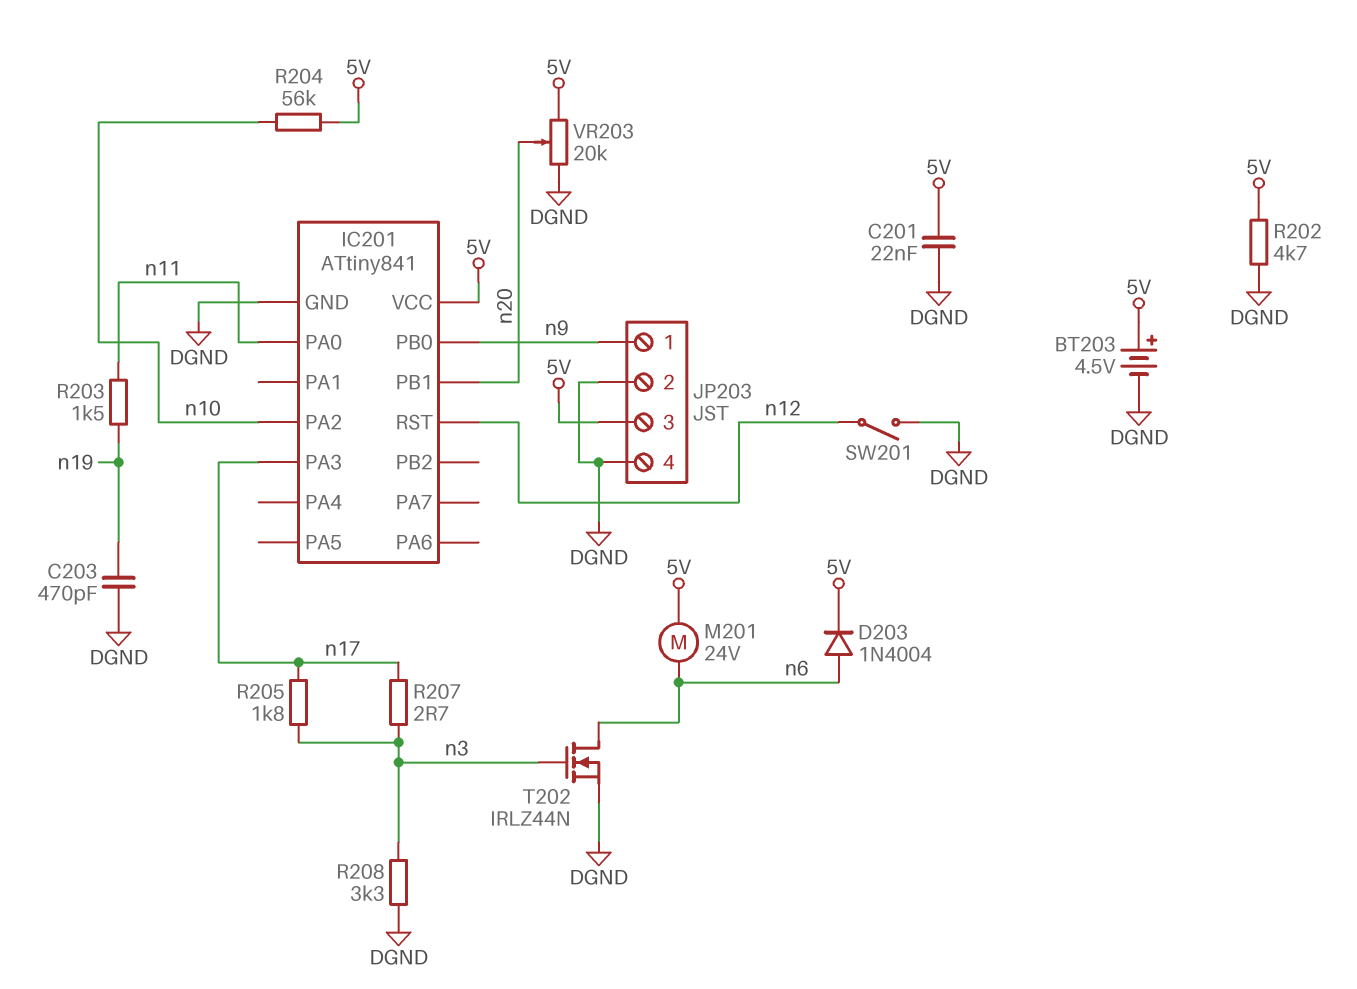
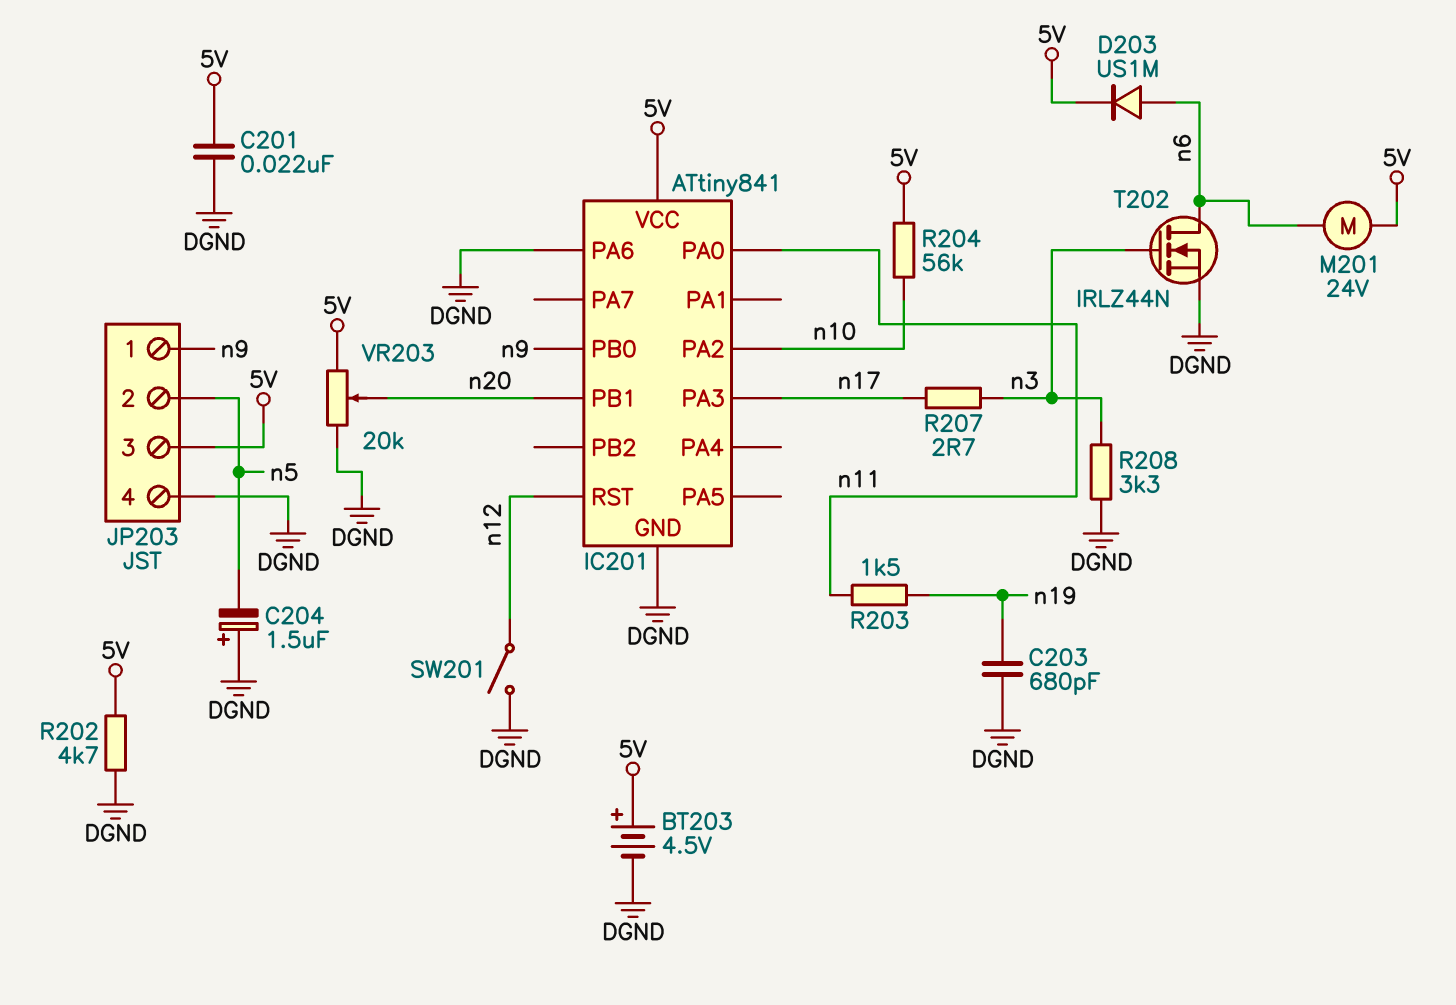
C203: 470pF (DGND, n19) -> 680pF (DGND, n19)
C204: none -> 1.5uF (plus DGND, minus n5)
D203: diode 1N4004 (A n6, K 5V) -> diode US1M (A n6, K 5V)
IC201 pin PA6: none -> DGND
JP203 pin 2: DGND -> n5
R205: 1.8k (n3, n17) -> none

